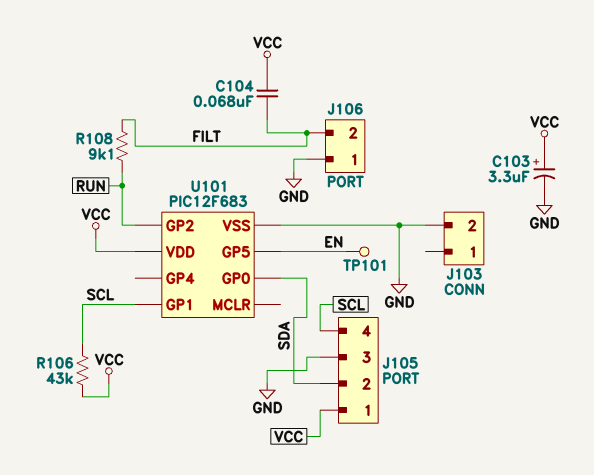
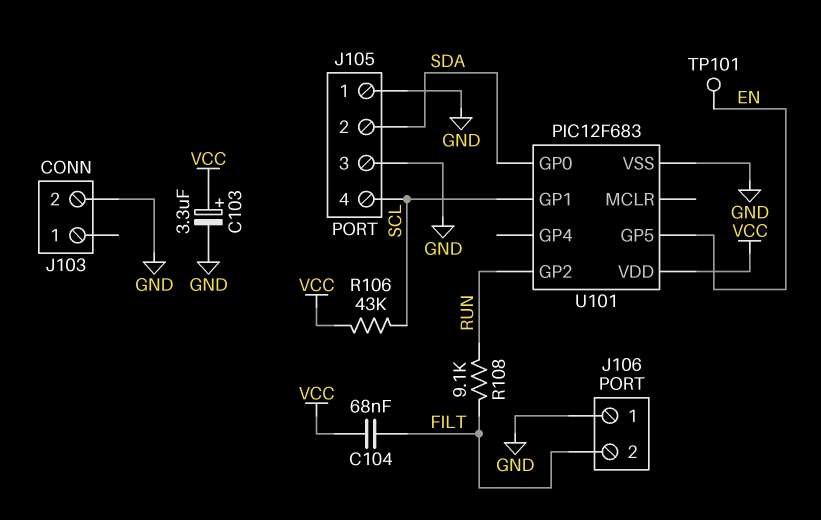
J105 pin 1: VCC -> GND

